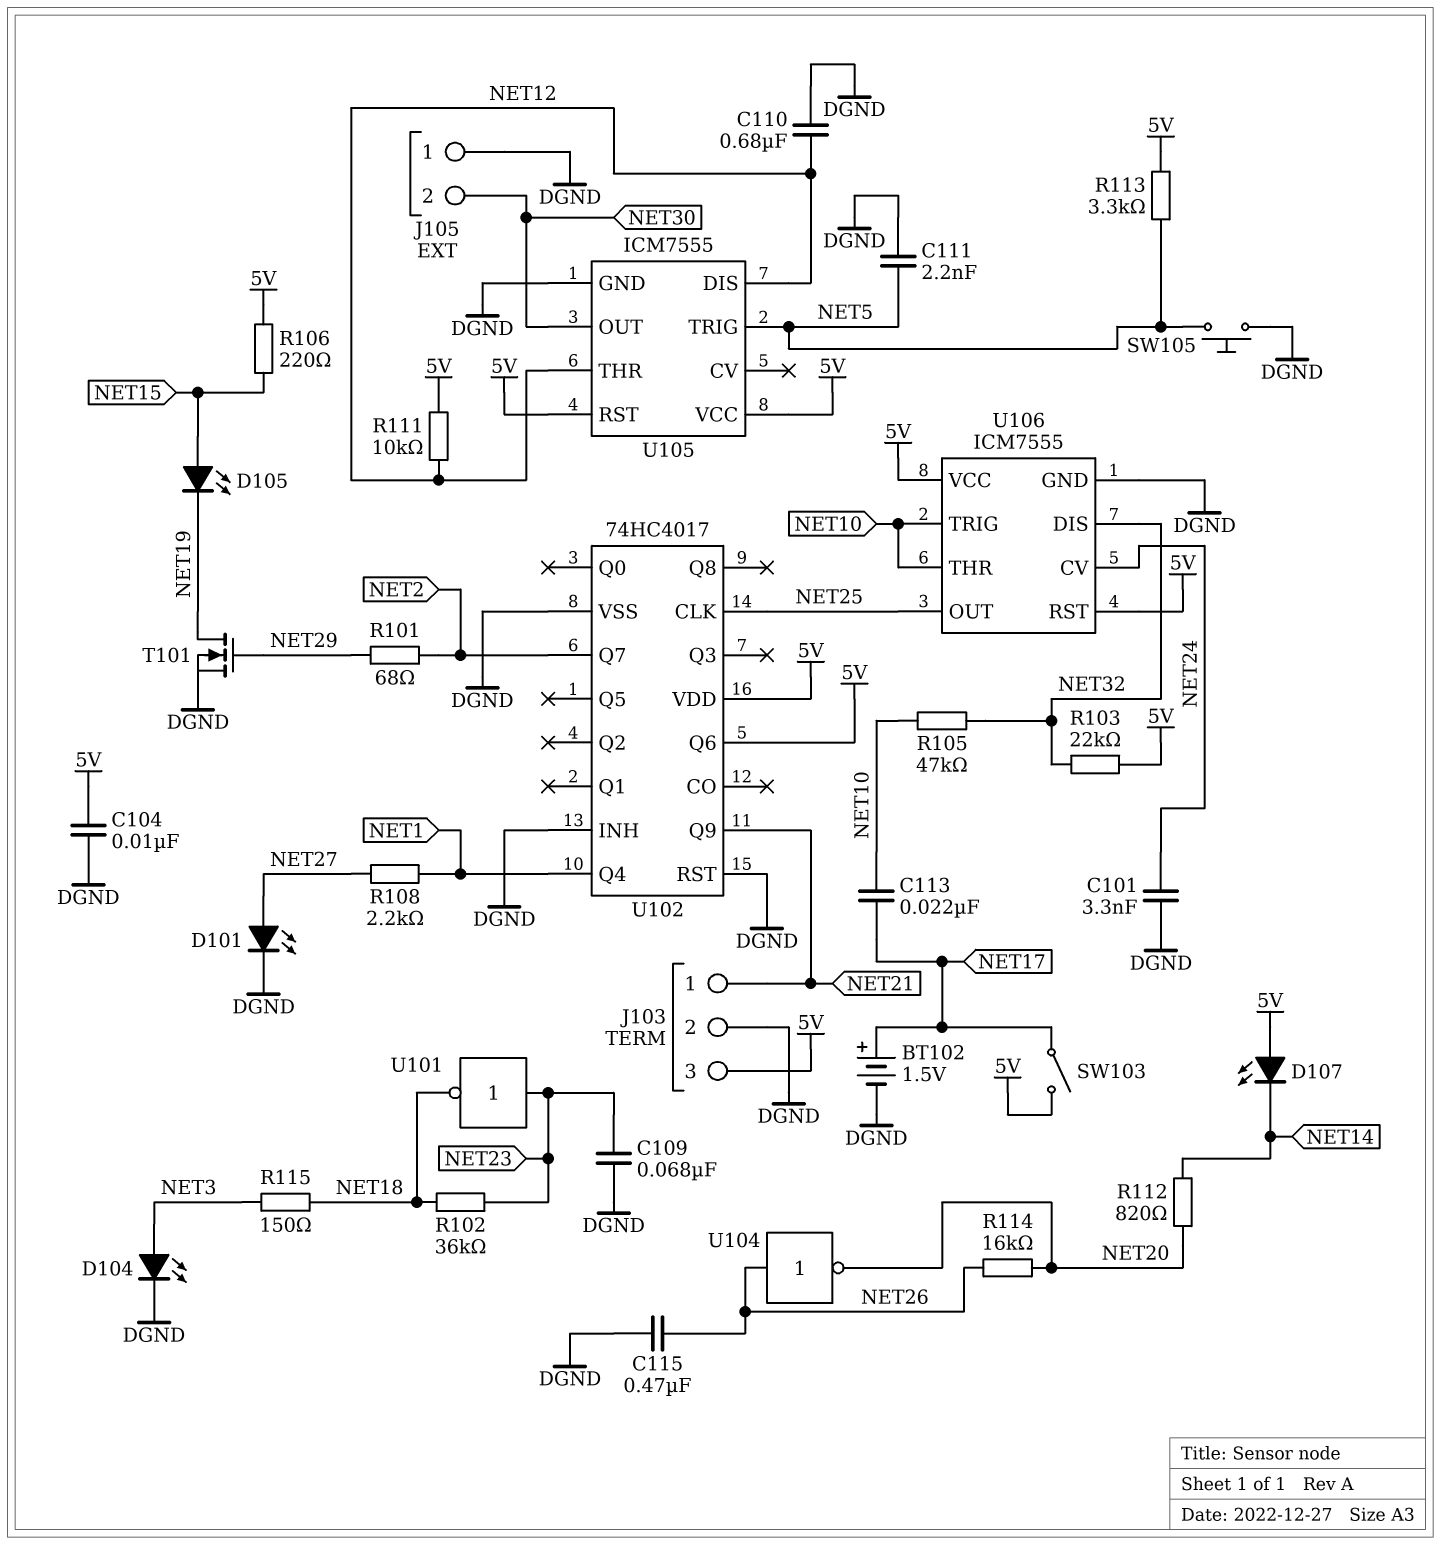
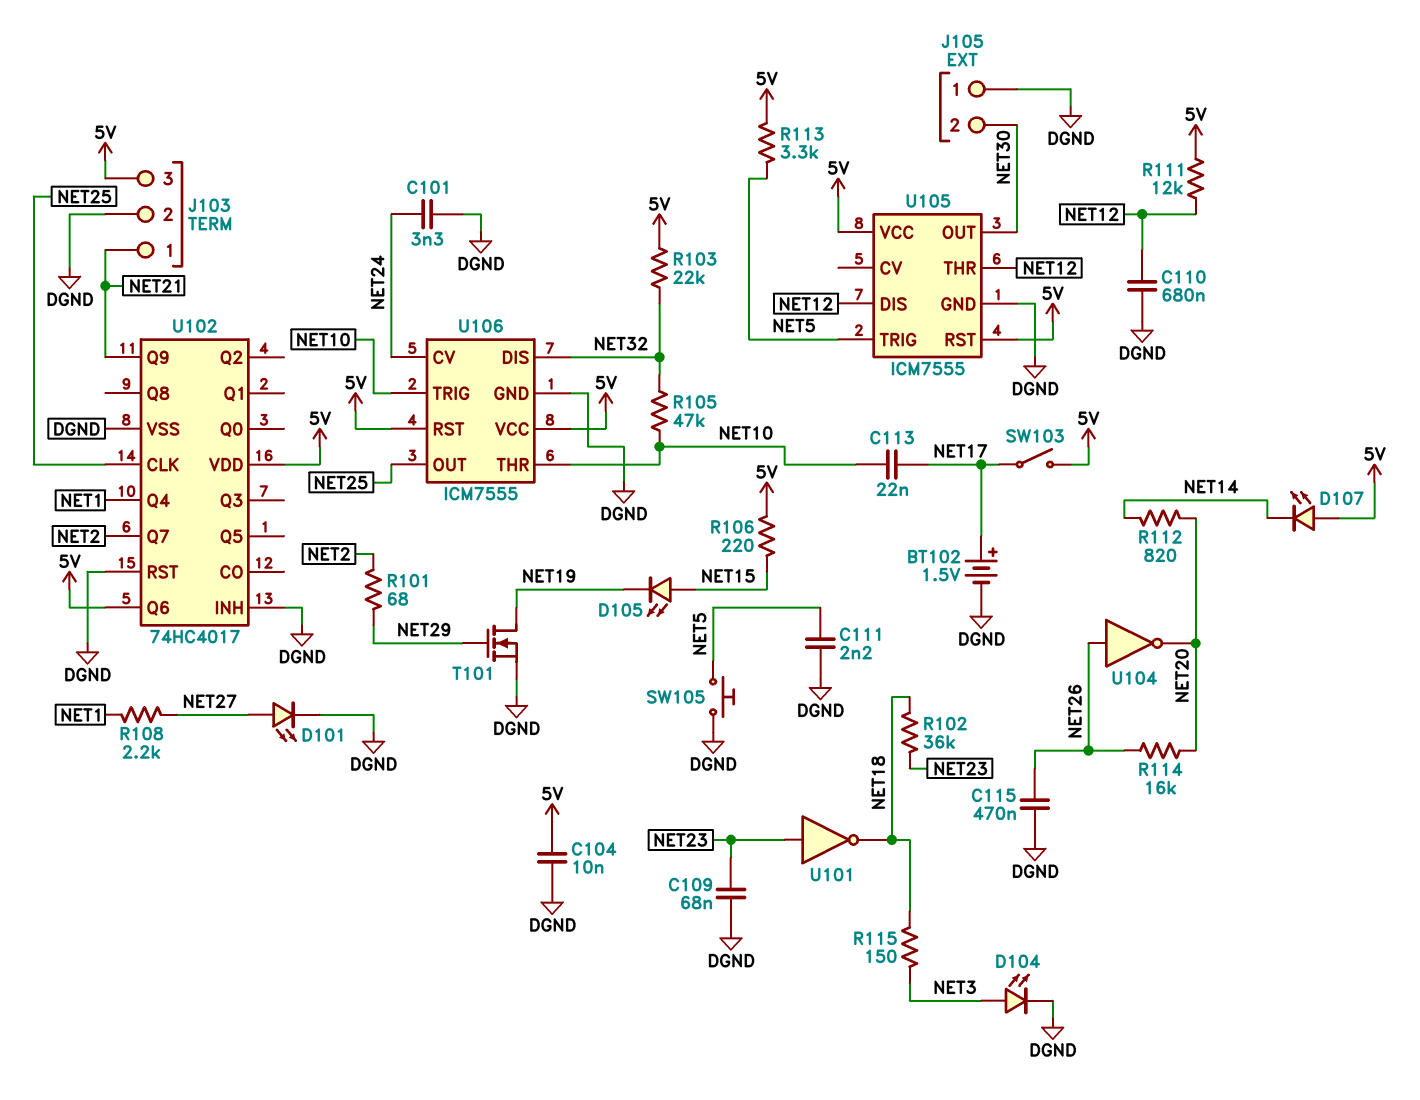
R111: 10k (5V, NET12) -> 12k (5V, NET12)

